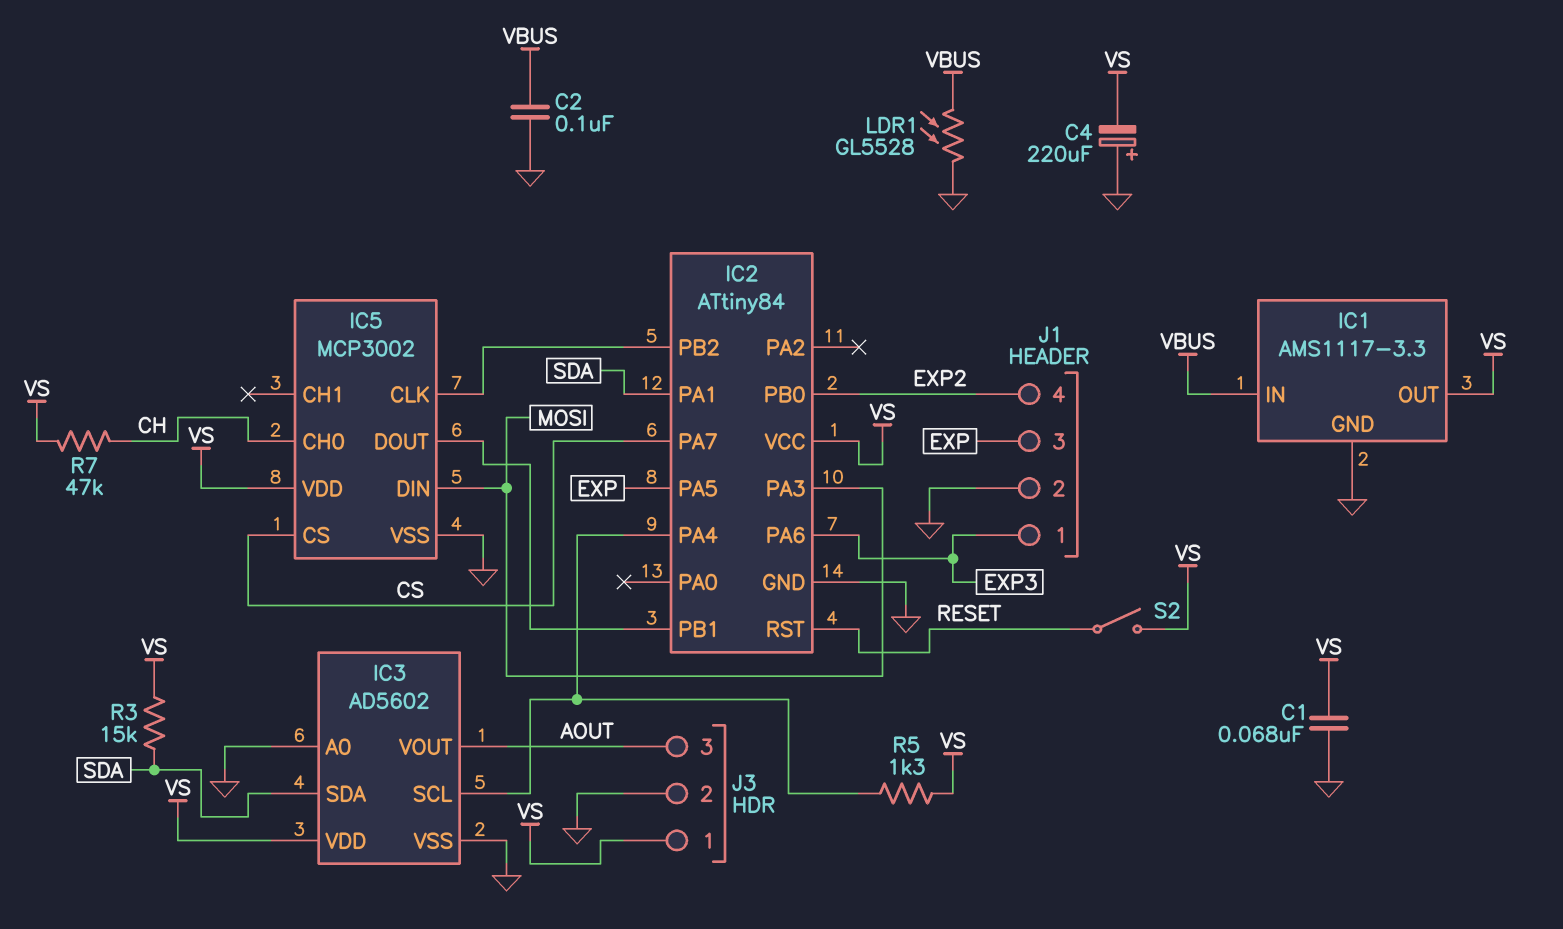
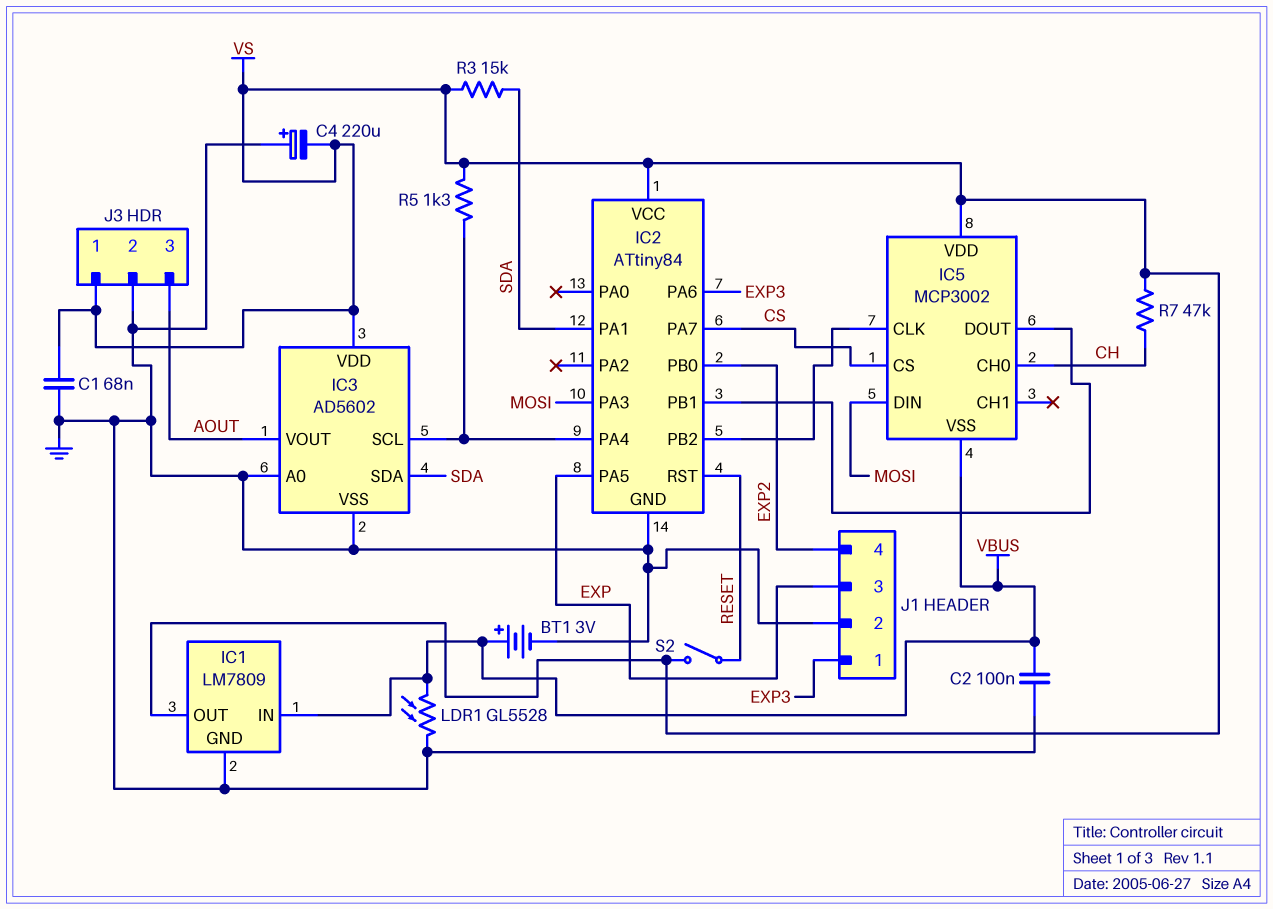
BT1: none -> 3V (plus VBUS, minus GND)
IC1: AMS1117-3.3 -> LM7809
IC5 pin VSS: GND -> VBUS

